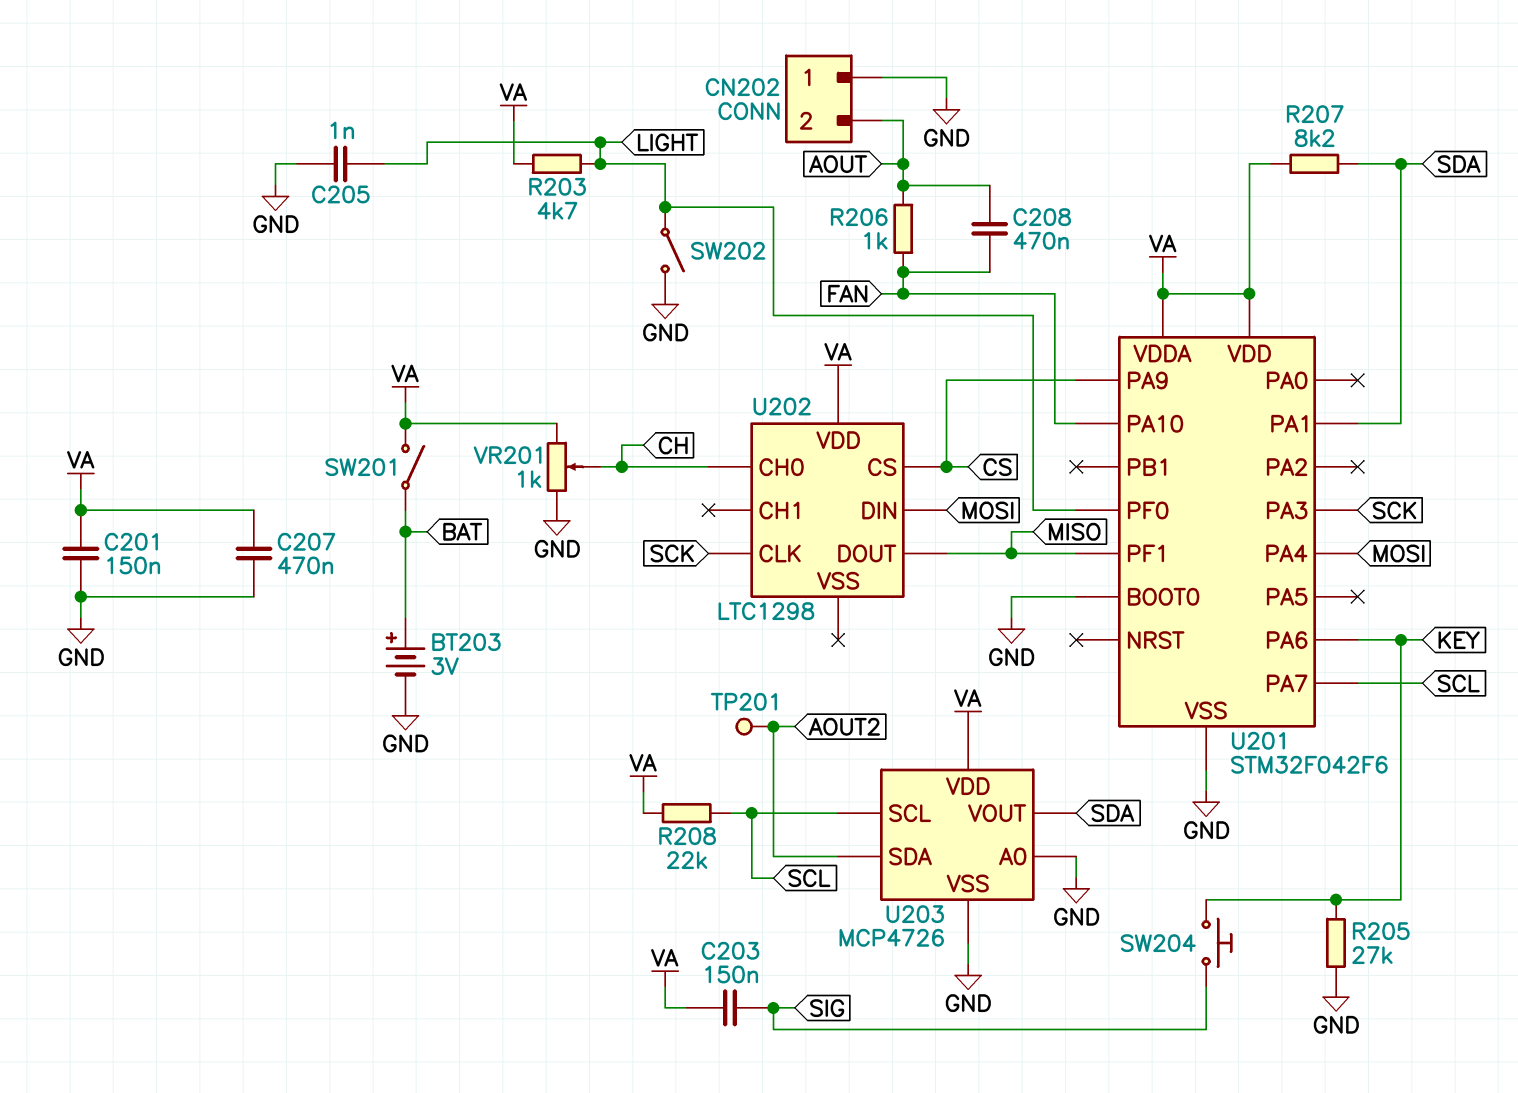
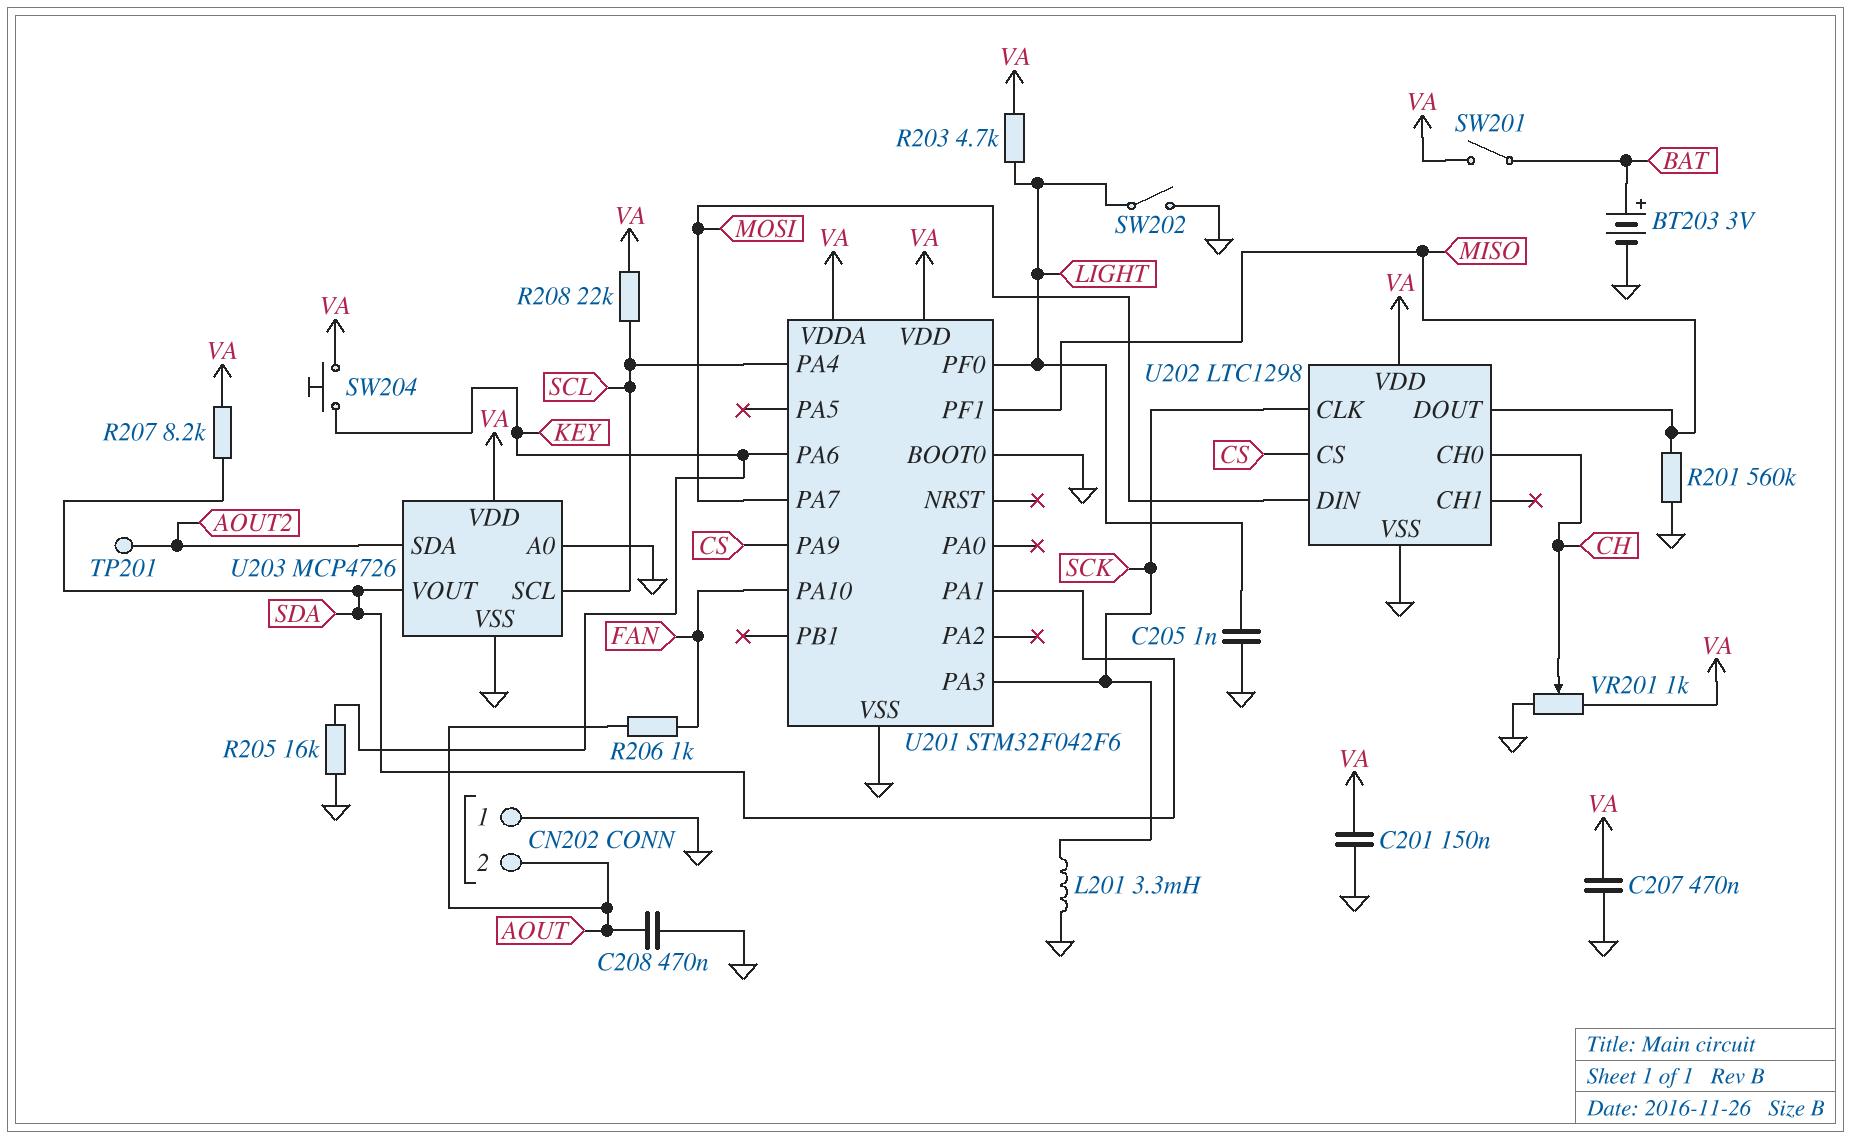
C203: 150nF (SIG, VA) -> none
C208: 470nF (AOUT, FAN) -> 470nF (AOUT, GND)
L201: none -> 3.3mH (GND, SCK)
R201: none -> 560k (GND, MISO)
R205: 27k (GND, KEY) -> 16k (GND, KEY)
SW204: button (KEY, SIG) -> button (KEY, VA)
U201 pin PA4: MOSI -> SCL
U201 pin PA7: SCL -> MOSI
U202 pin VSS: none -> GND

